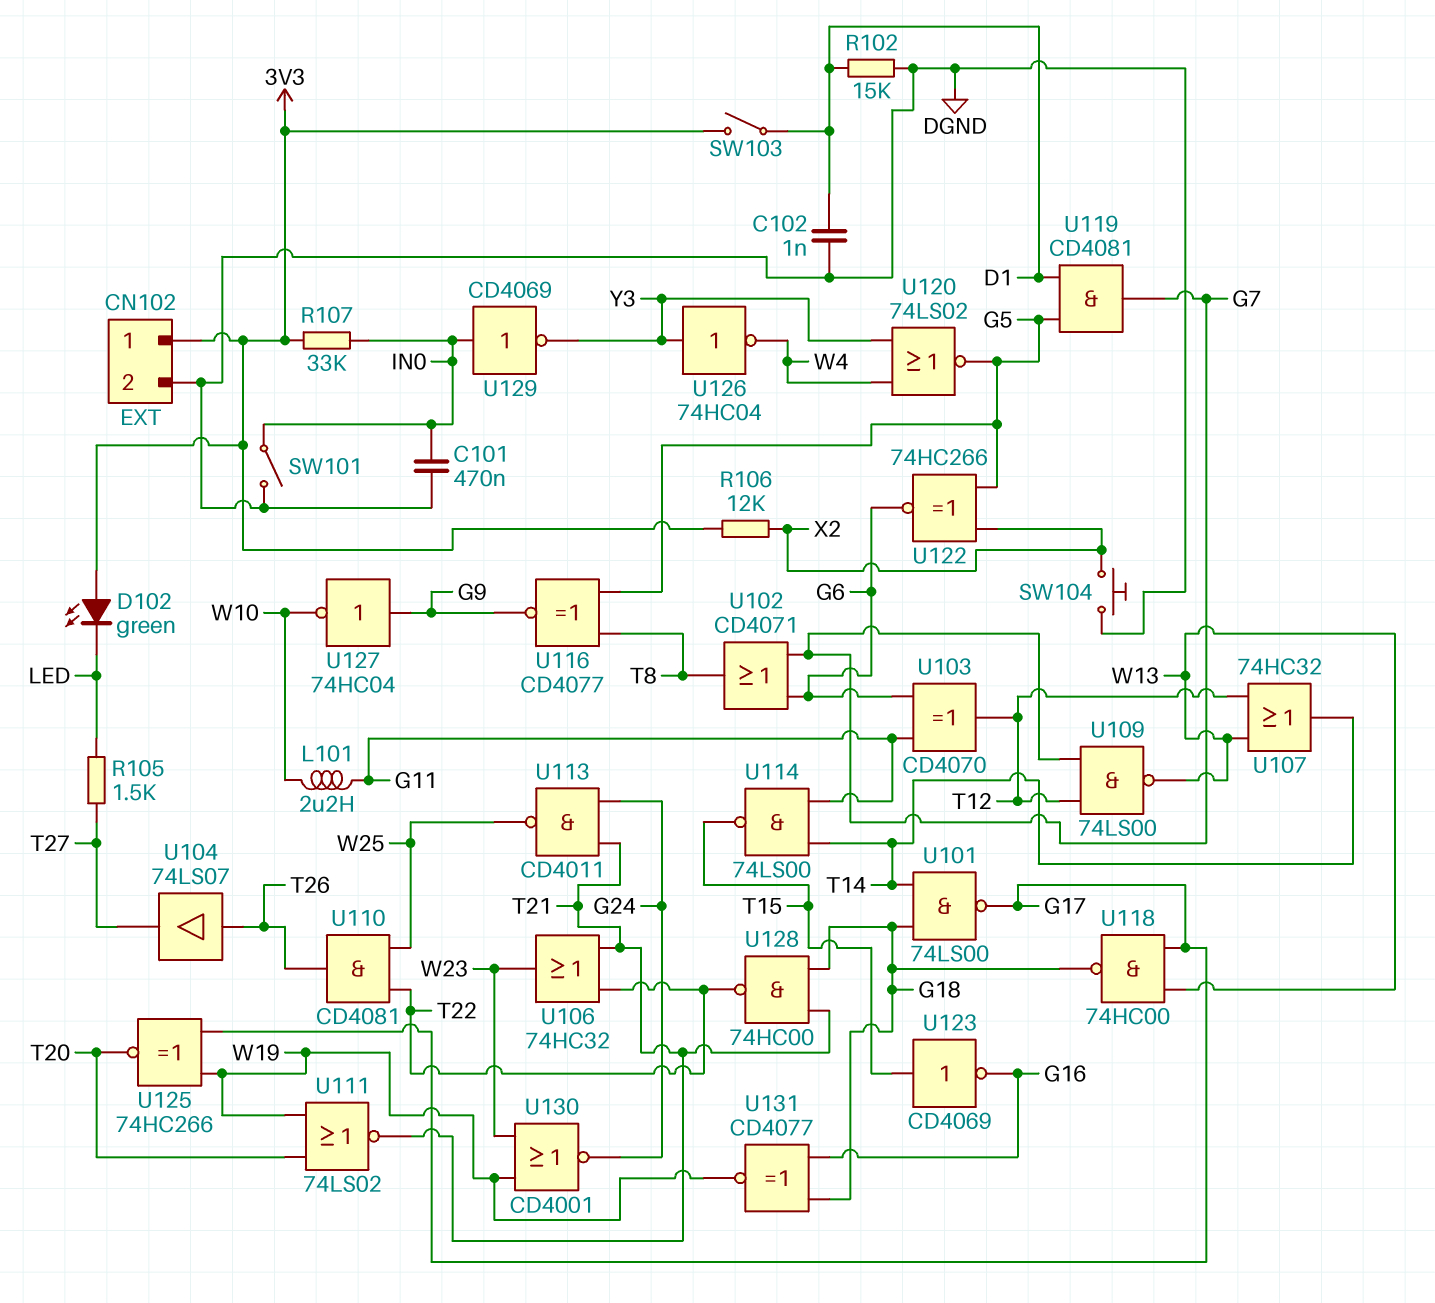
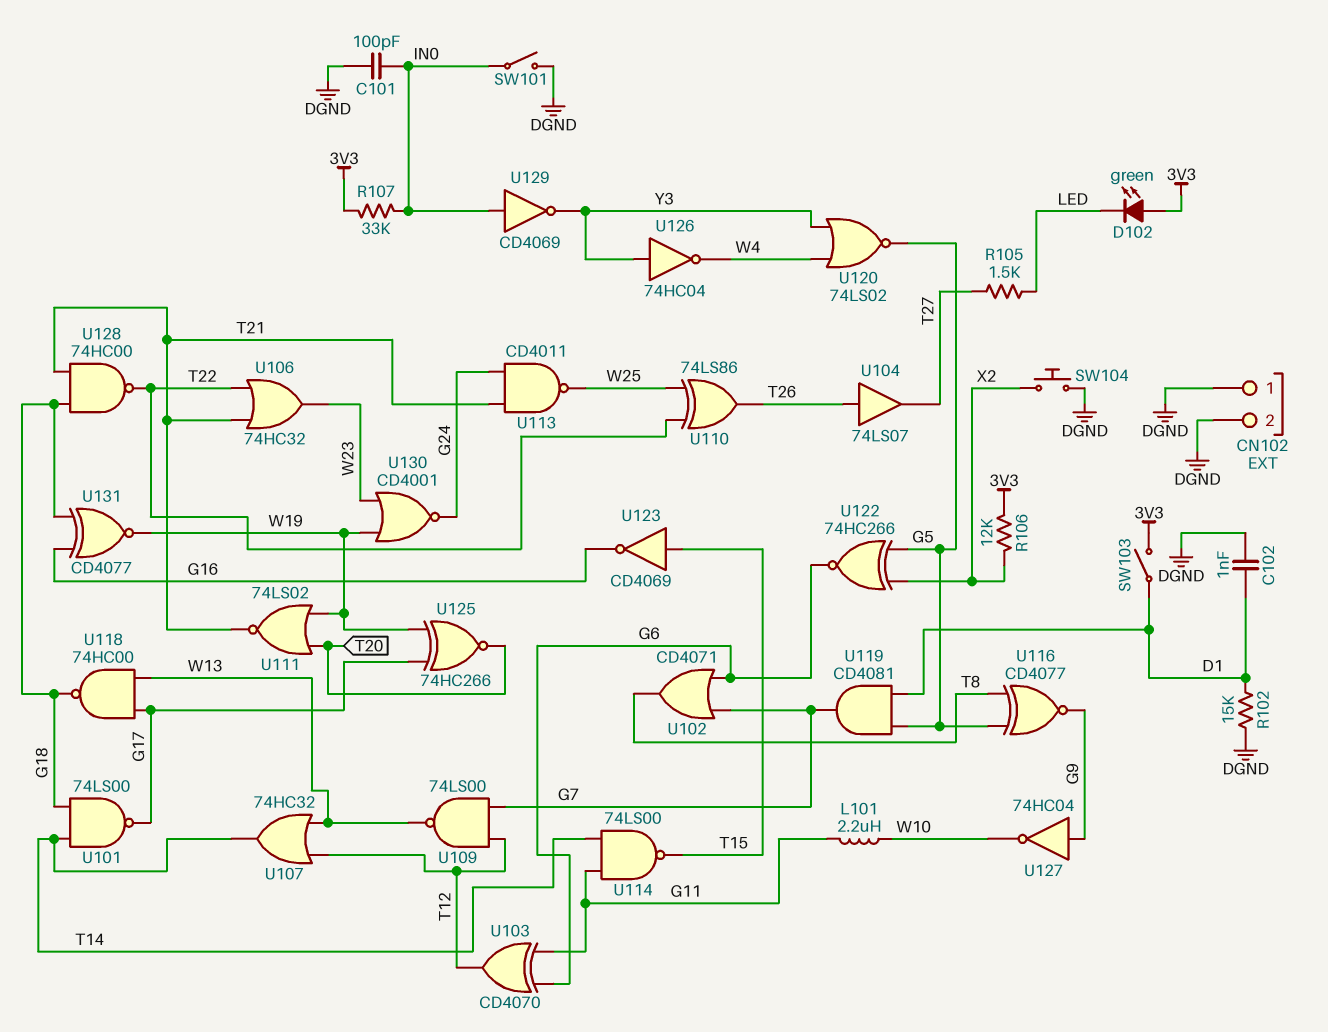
C101: 470nF (DGND, IN0) -> 100pF (DGND, IN0)
CN102 pin 1: 3V3 -> DGND
U110: AND CD4081 (in T22, in W25, out T26) -> XOR 74LS86 (in T22, in W25, out T26)

